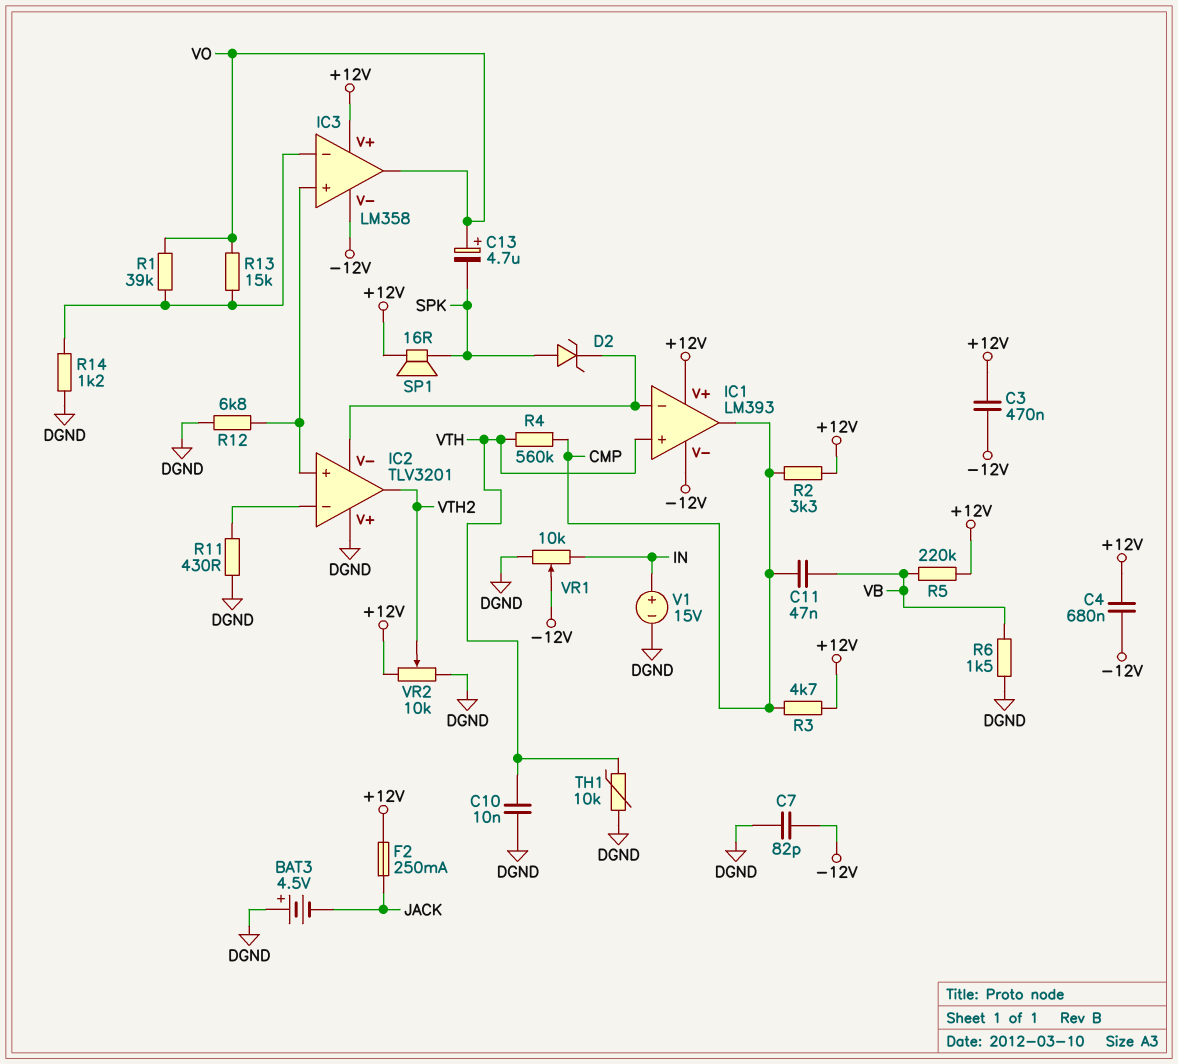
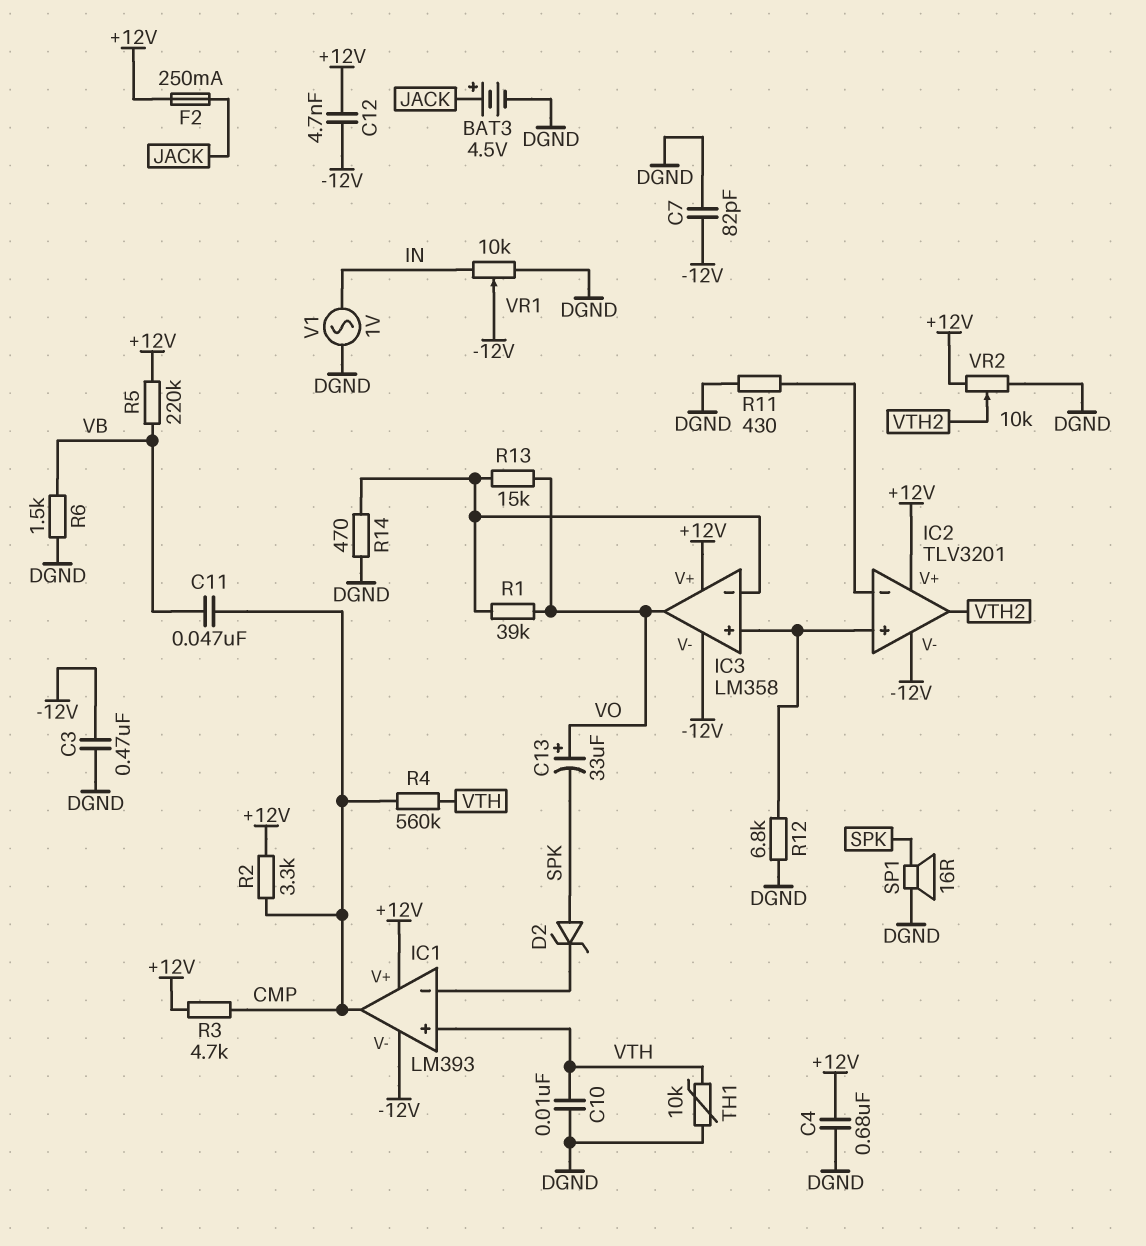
BAT3: 4.5V (plus DGND, minus JACK) -> 4.5V (plus JACK, minus DGND)
C3: 470nF (+12V, -12V) -> 470nF (-12V, DGND)
C4: 680nF (+12V, -12V) -> 680nF (+12V, DGND)
C12: none -> 4.7nF (+12V, -12V)
C13: 4.7uF (plus VO, minus SPK) -> 33uF (plus VO, minus SPK)
IC2 pin V+: DGND -> +12V
IC2 pin V-: IC1/in- -> -12V
R14: 1.2k (DGND, IC3/in-) -> 470 (DGND, IC3/in-)
SP1: speaker 16R (+12V, SPK) -> speaker 16R (DGND, SPK)
V1: 15V (plus IN, minus DGND) -> AC 1V (DGND, IN)

